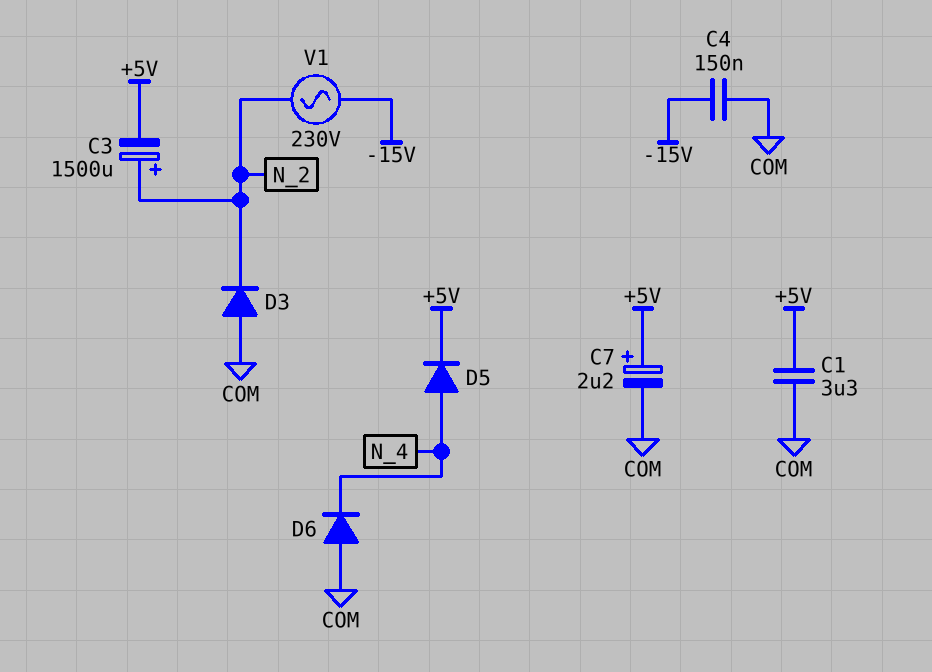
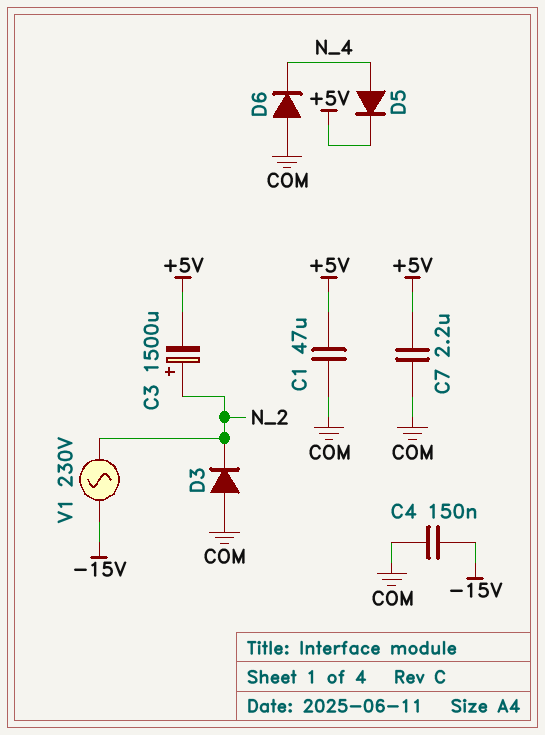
C1: 3.3uF (+5V, COM) -> 47uF (+5V, COM)
C7: 2.2uF (plus +5V, minus COM) -> 2.2uF (+5V, COM)

